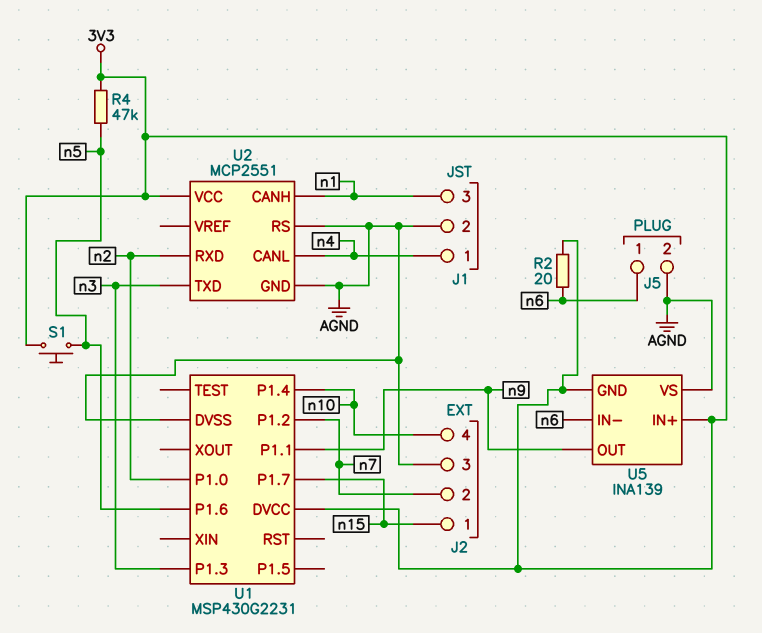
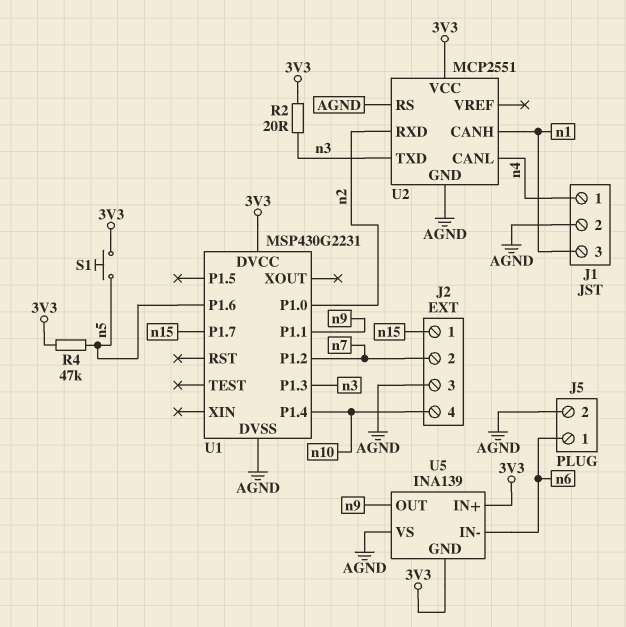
R2: 20 (3V3, n6) -> 20 (3V3, n3)

